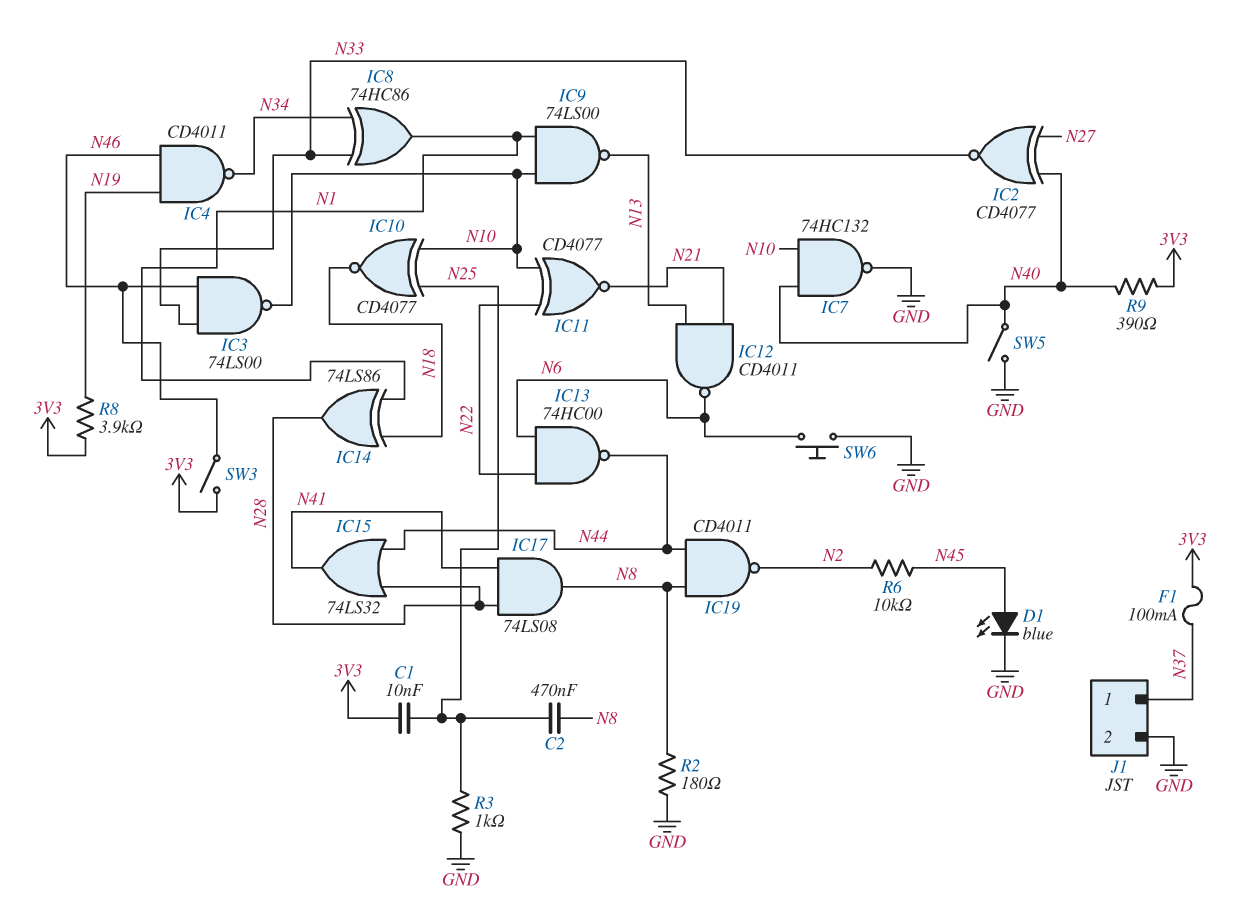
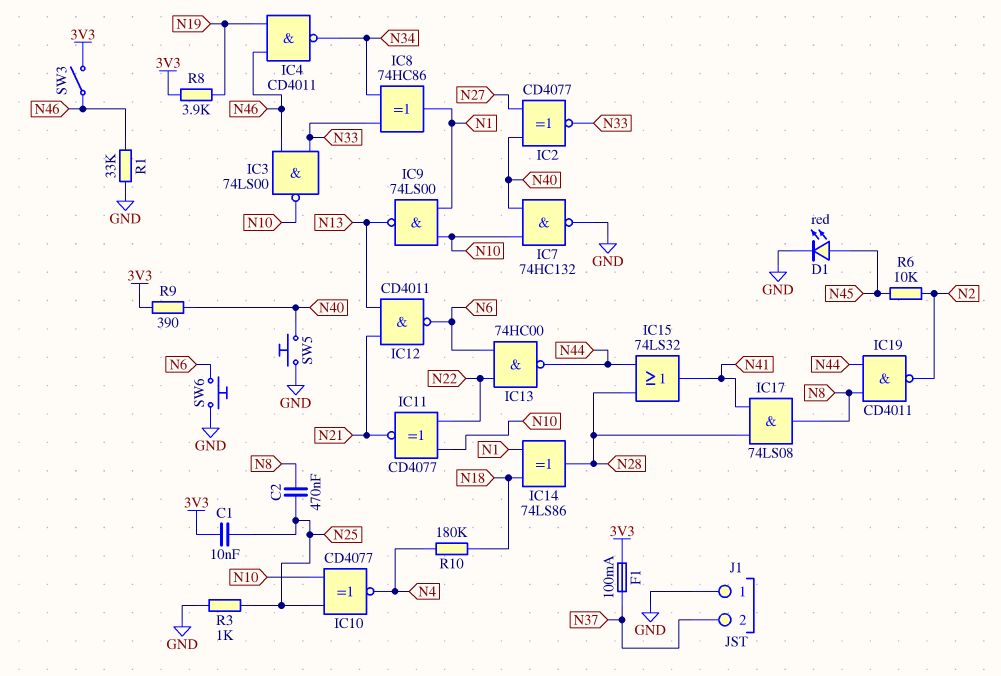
D1: LED blue (A N45, K GND) -> LED red (A N45, K GND)
IC10: XNOR CD4077 (in N10, in N25, out N18) -> XNOR CD4077 (in N10, in N25, out N4)
J1 pin 1: N37 -> GND
J1 pin 2: GND -> N37
R1: none -> 33k (GND, N46)
R2: 180 (GND, N8) -> none
R10: none -> 180k (N4, N18)
SW5: switch (GND, N40) -> button (GND, N40)

